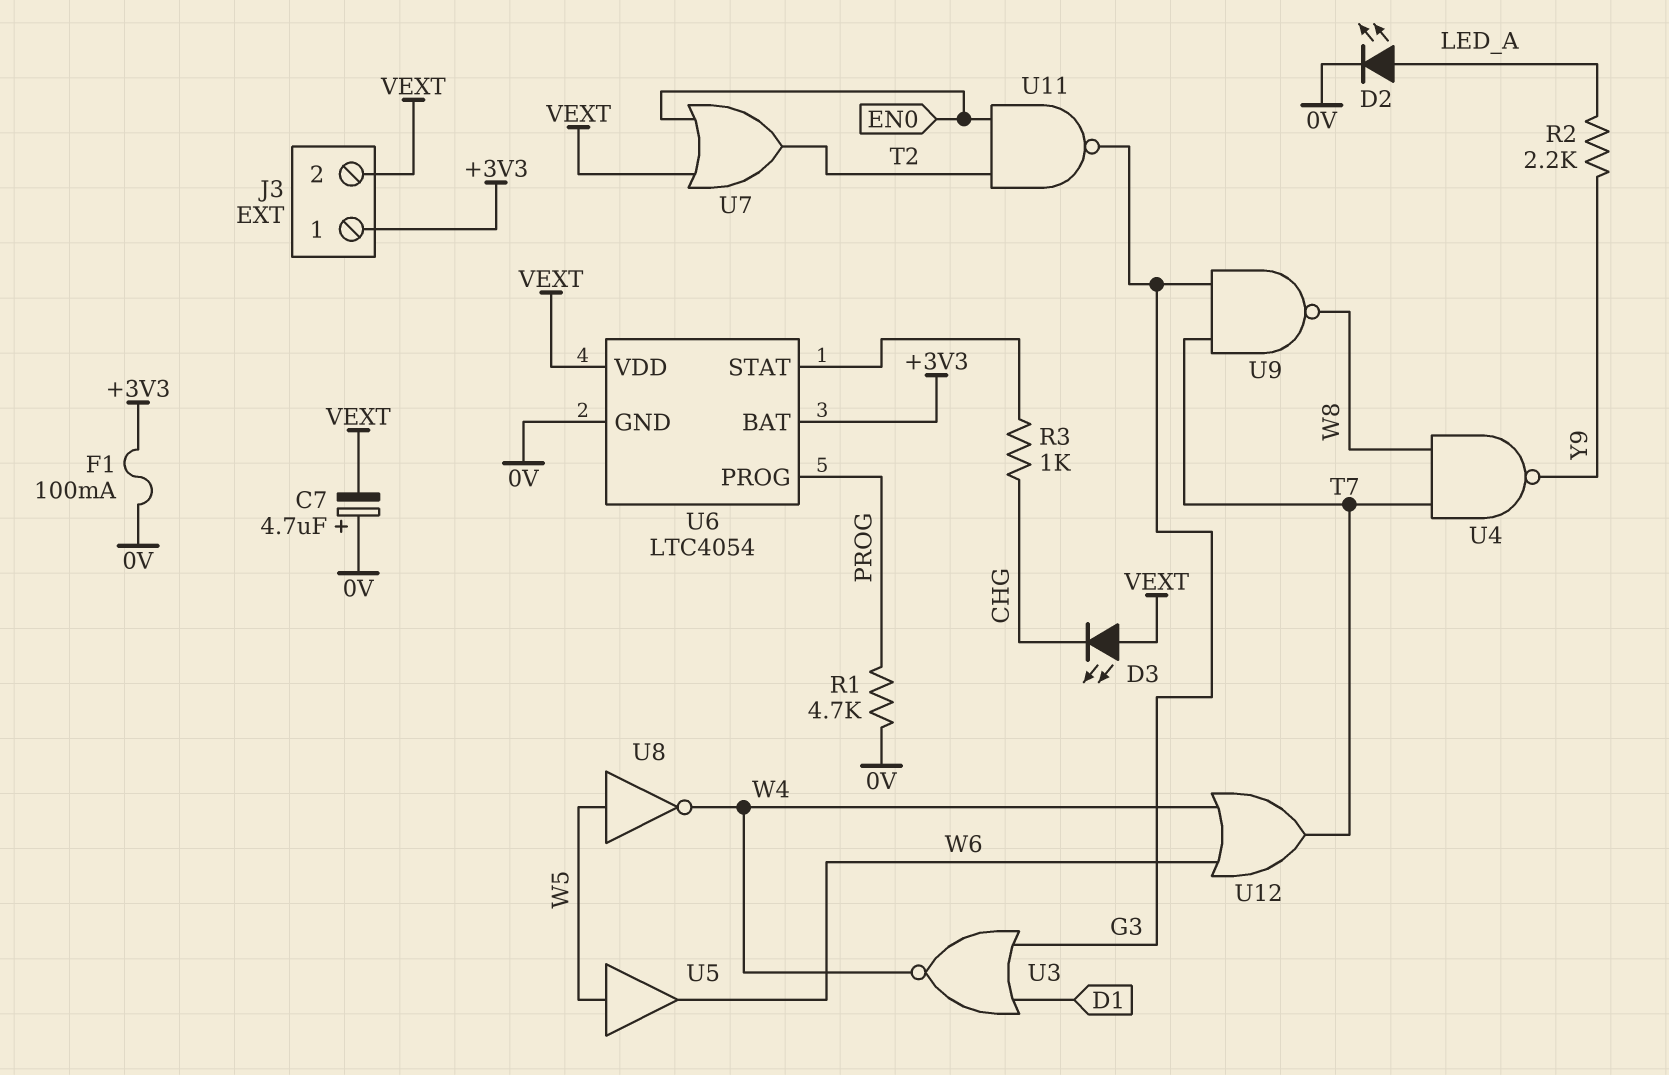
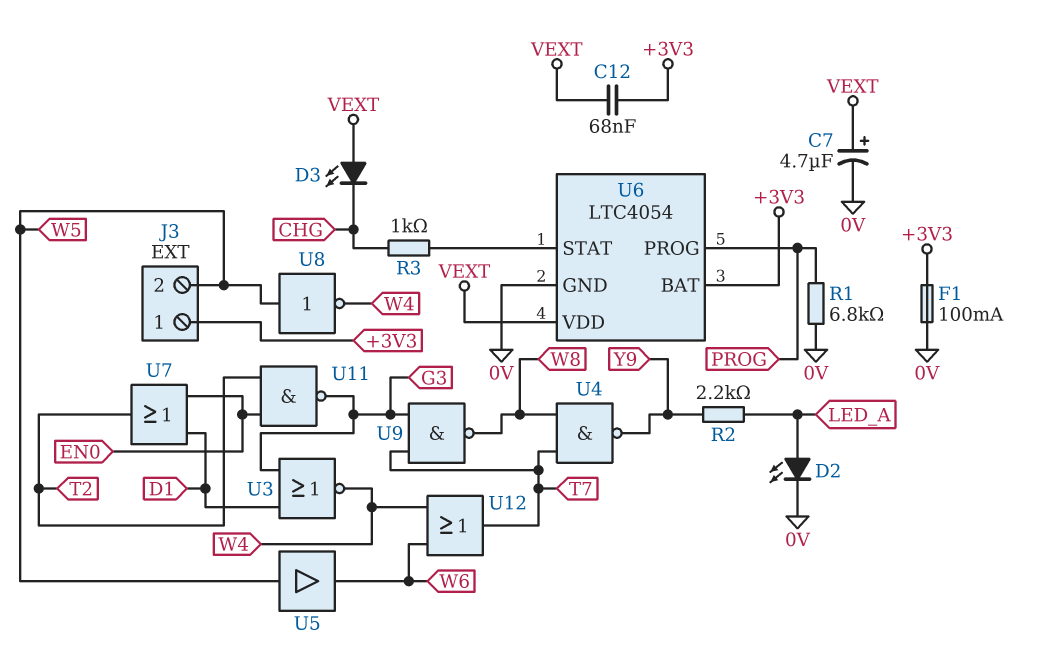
C7: 4.7uF (plus 0V, minus VEXT) -> 4.7uF (plus VEXT, minus 0V)
C12: none -> 68nF (+3V3, VEXT)
J3 pin 2: VEXT -> W5
R1: 4.7k (0V, PROG) -> 6.8k (0V, PROG)
U7: OR (in EN0, in VEXT, out T2) -> OR (in D1, in EN0, out T2)

